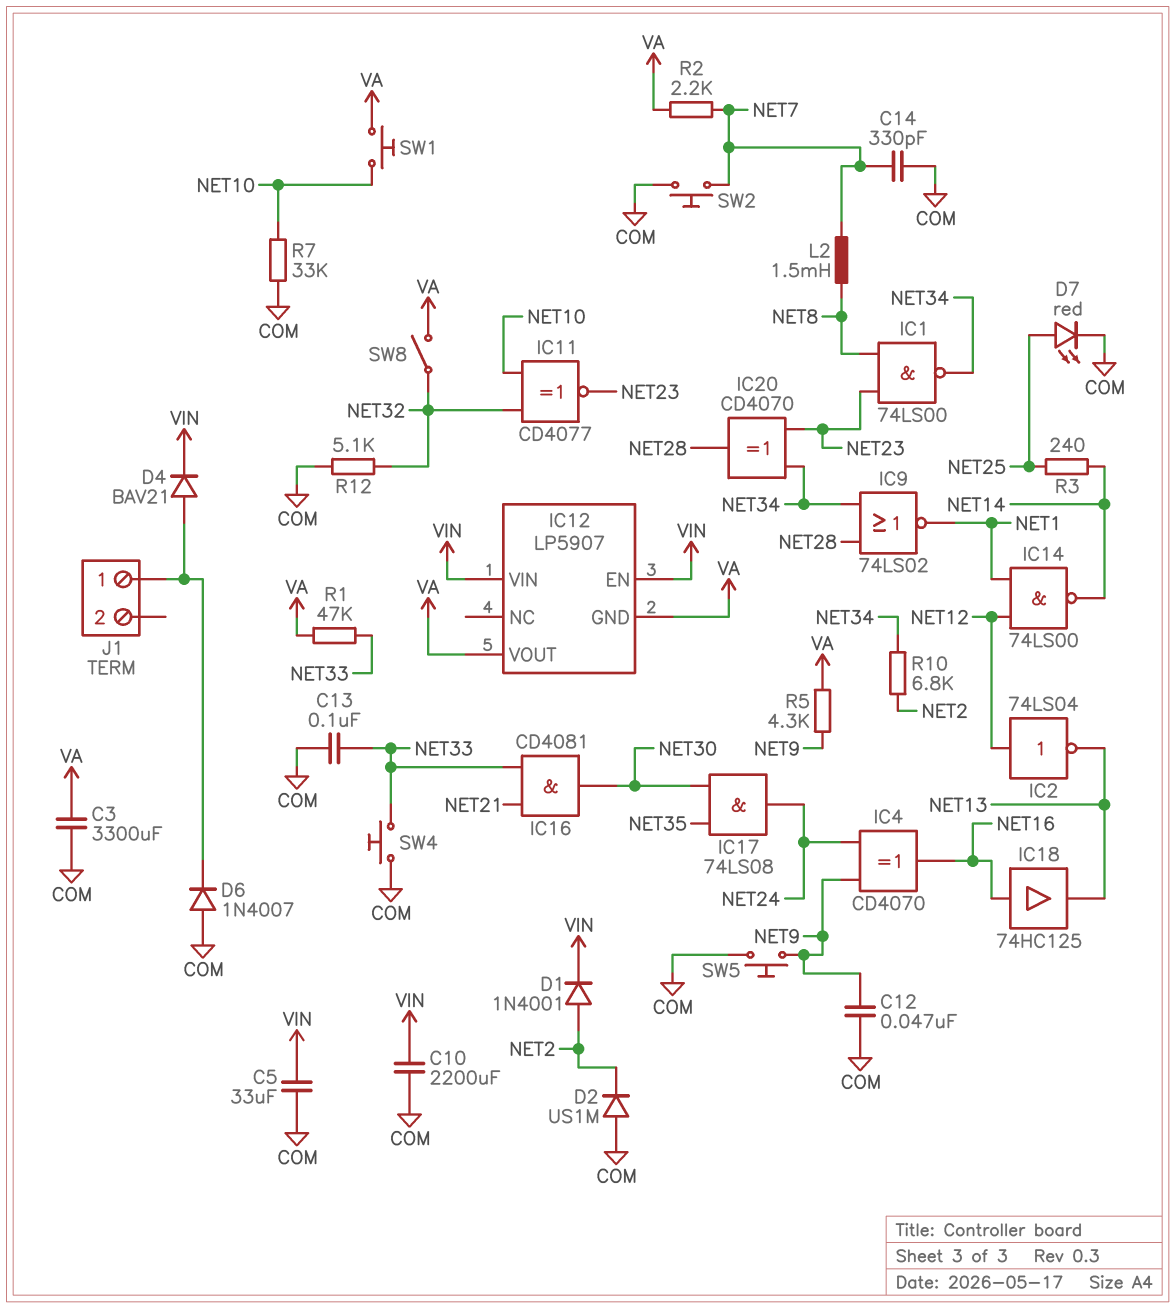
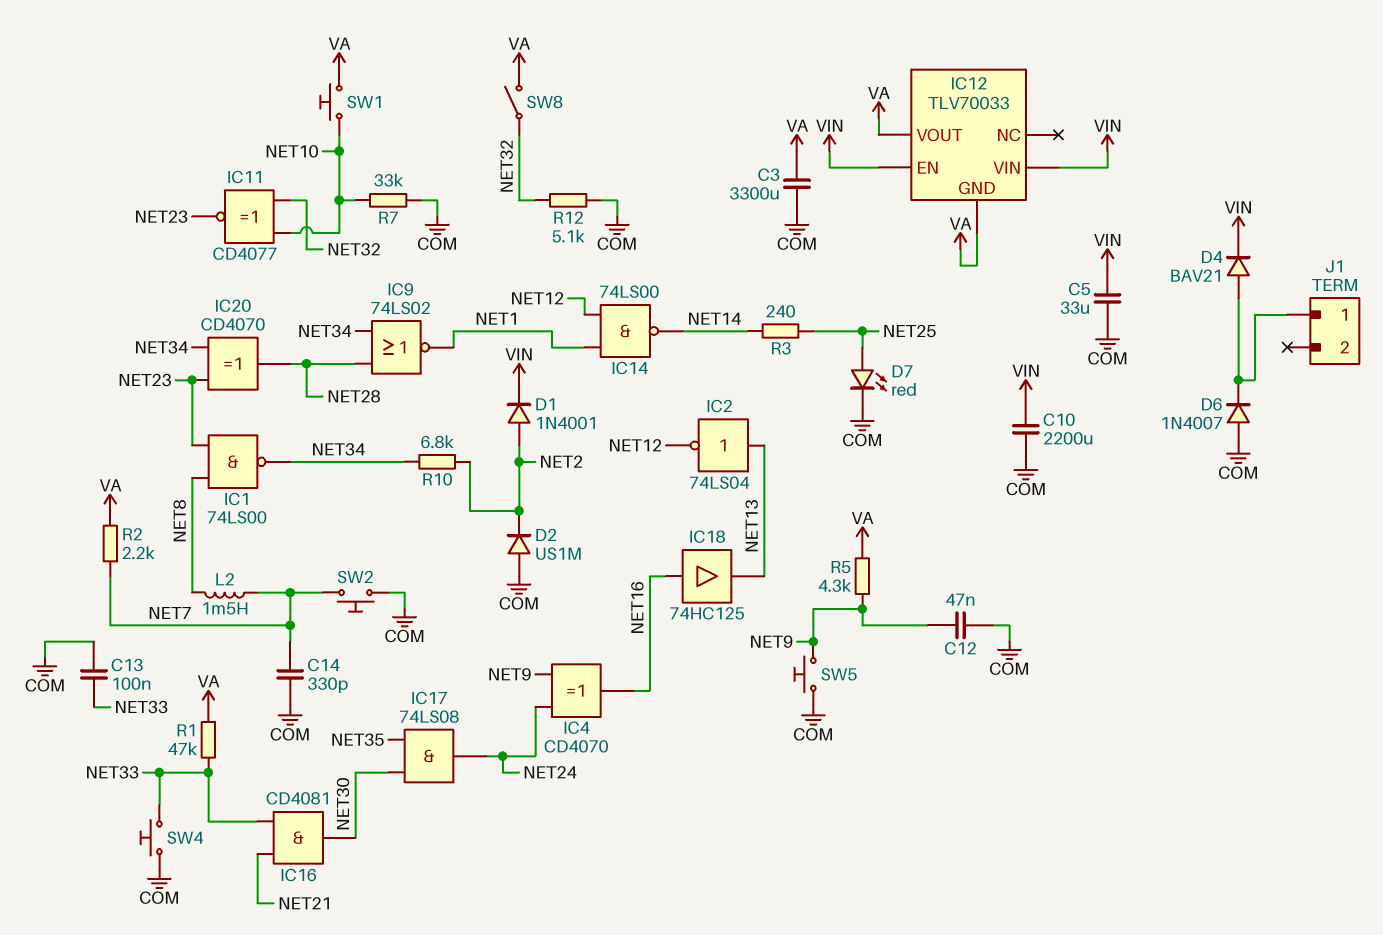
IC2: NOT 74LS04 (in NET12, out NET13) -> NOT 74LS04 (in NET13, out NET12)
IC12: LP5907 -> TLV70033

